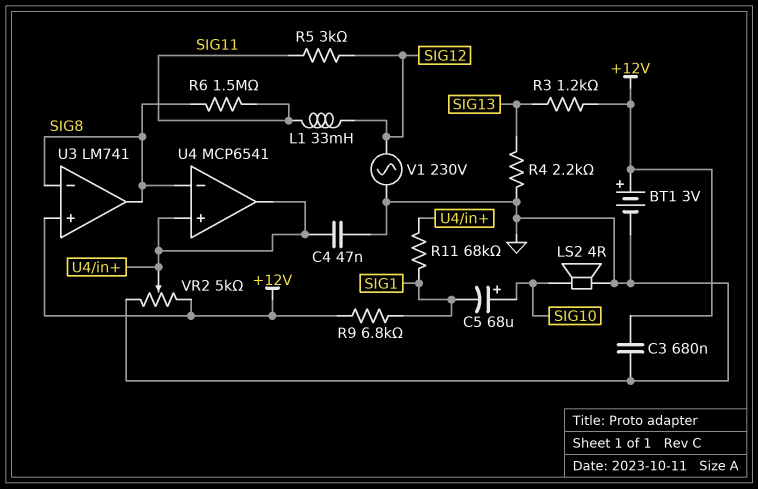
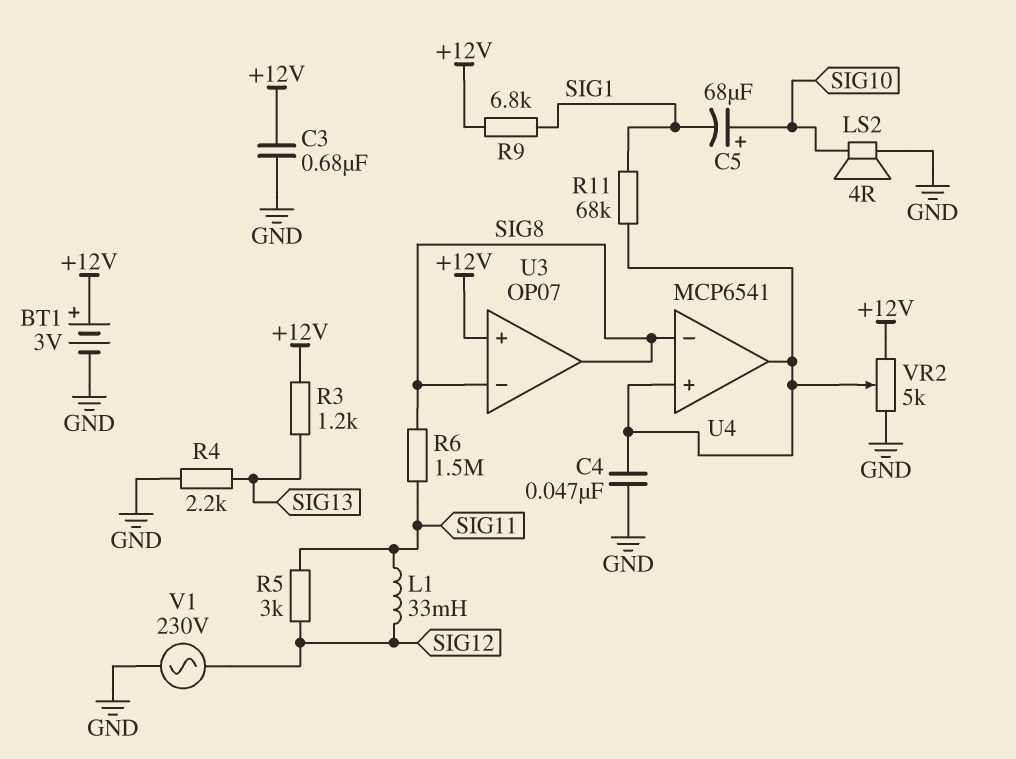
U3: LM741 -> OP07

